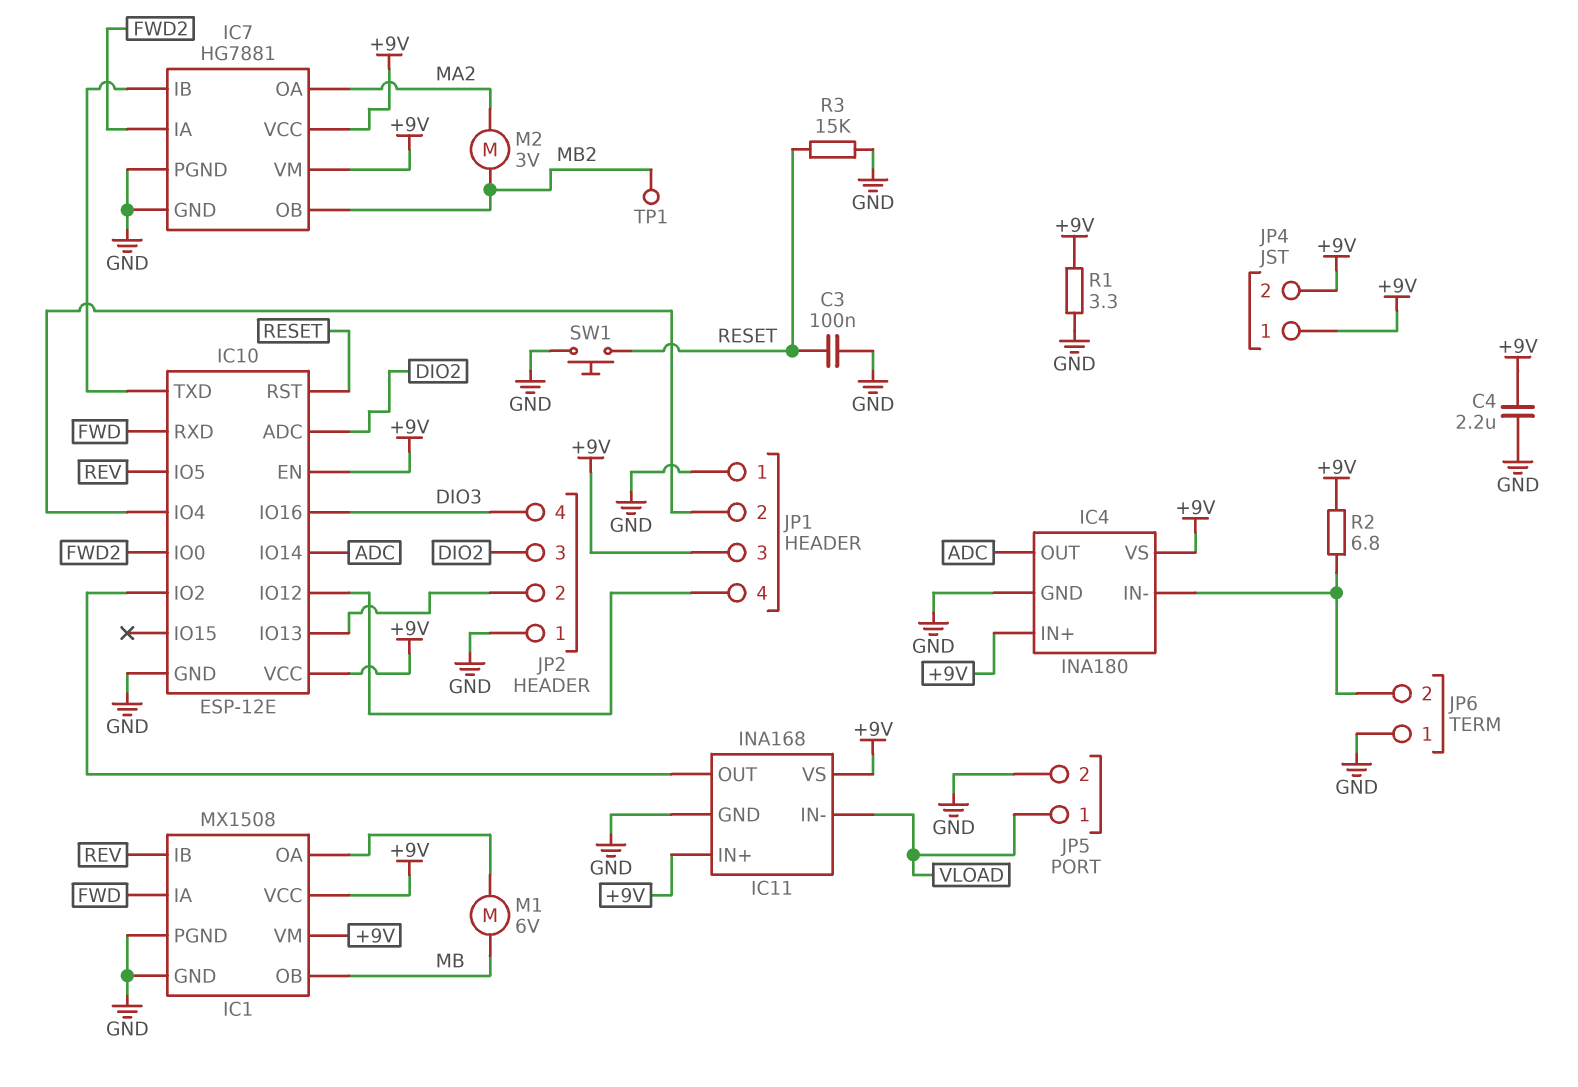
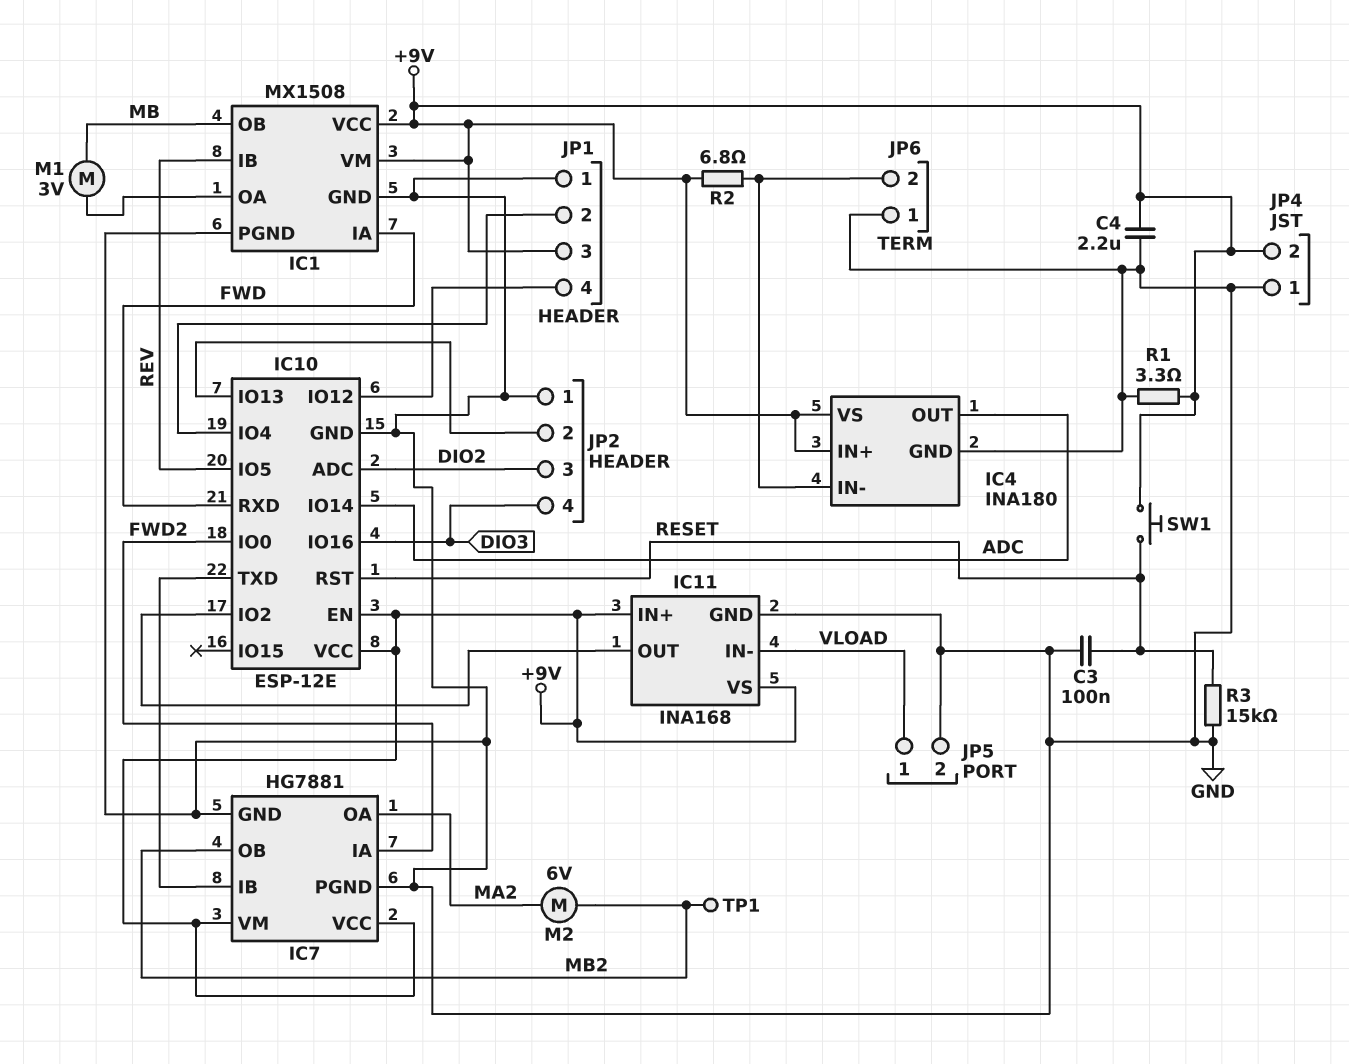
JP4 pin 1: +9V -> GND
M1: motor 6V (IC1/OA, MB) -> motor 3V (IC1/OA, MB)
M2: motor 3V (MA2, MB2) -> motor 6V (MA2, MB2)
SW1: button (GND, RESET) -> button (+9V, RESET)

